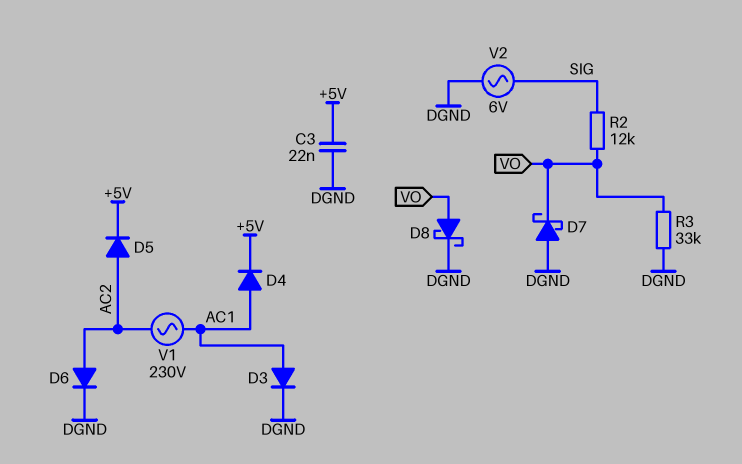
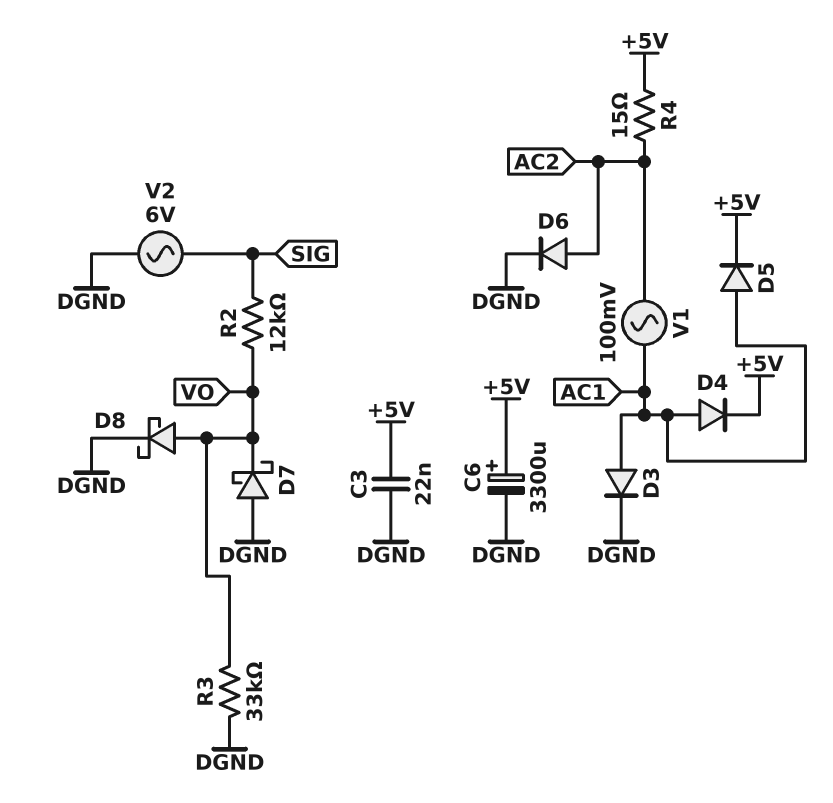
C6: none -> 3300uF (plus +5V, minus DGND)
D5: diode (A AC2, K +5V) -> diode (A AC1, K +5V)
R4: none -> 15 (+5V, AC2)
V1: AC 230V (AC1, AC2) -> AC 100mV (AC1, AC2)

